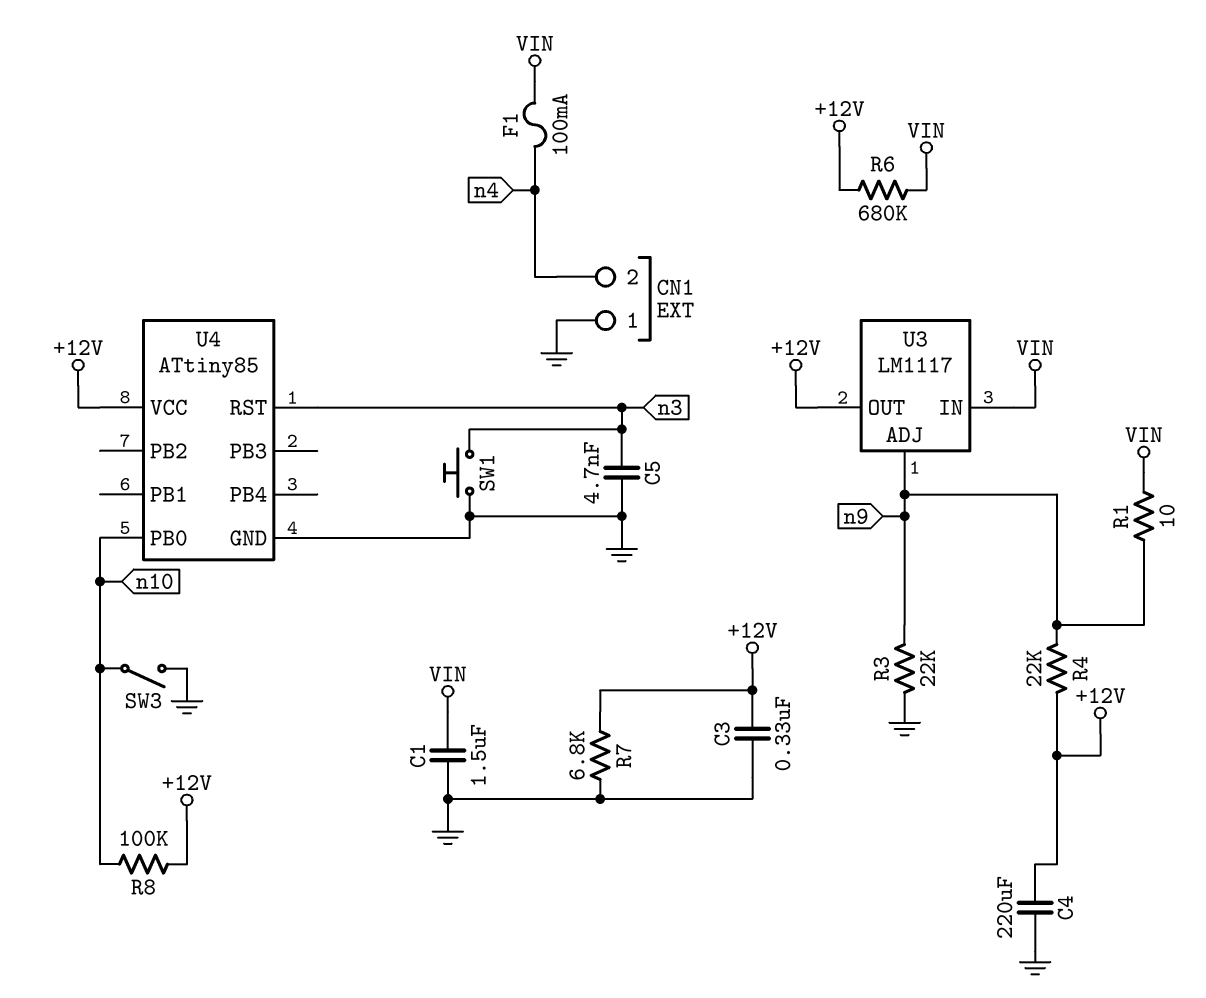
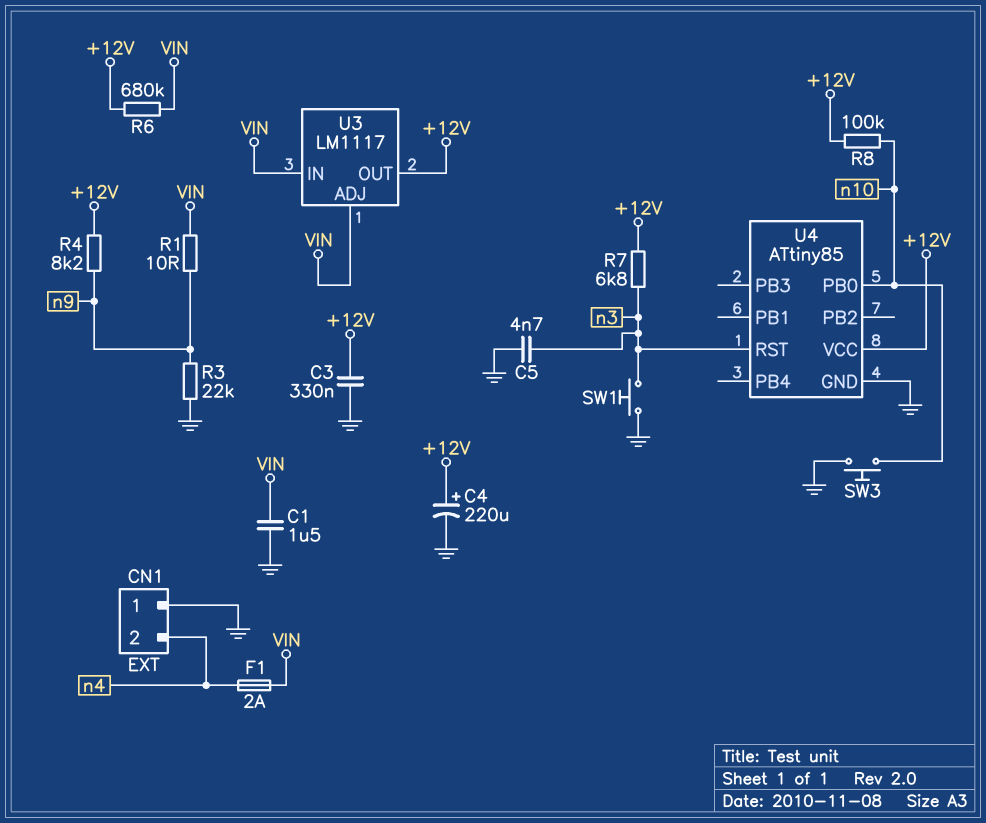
C4: 220uF (+12V, GND) -> 220uF (plus +12V, minus GND)
F1: 100mA (VIN, n4) -> 2A (VIN, n4)
R4: 22k (+12V, n9) -> 8.2k (+12V, n9)
R7: 6.8k (+12V, GND) -> 6.8k (+12V, n3)
SW3: switch (GND, n10) -> button (GND, n10)
U3 pin ADJ: n9 -> VIN

